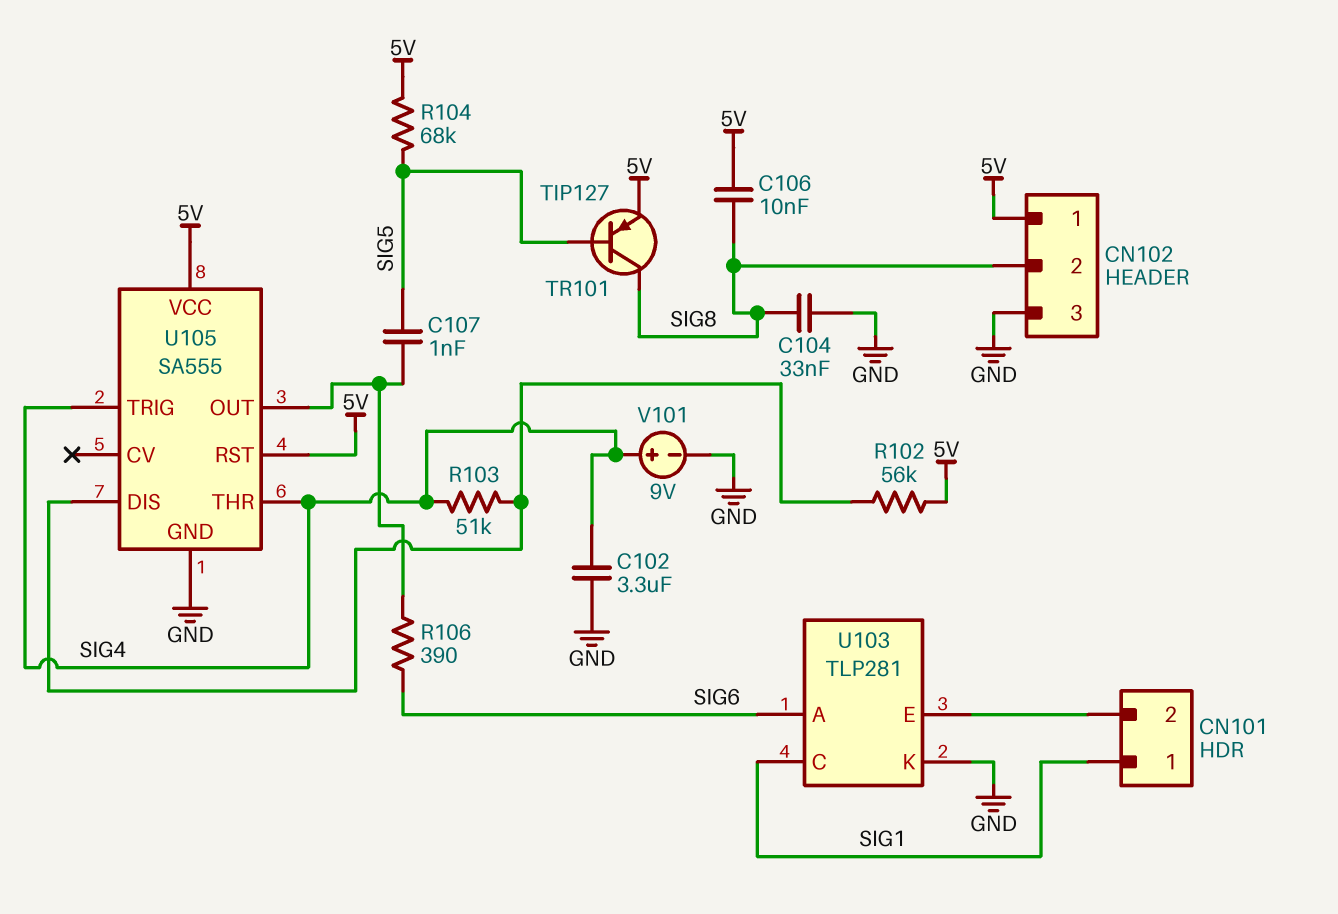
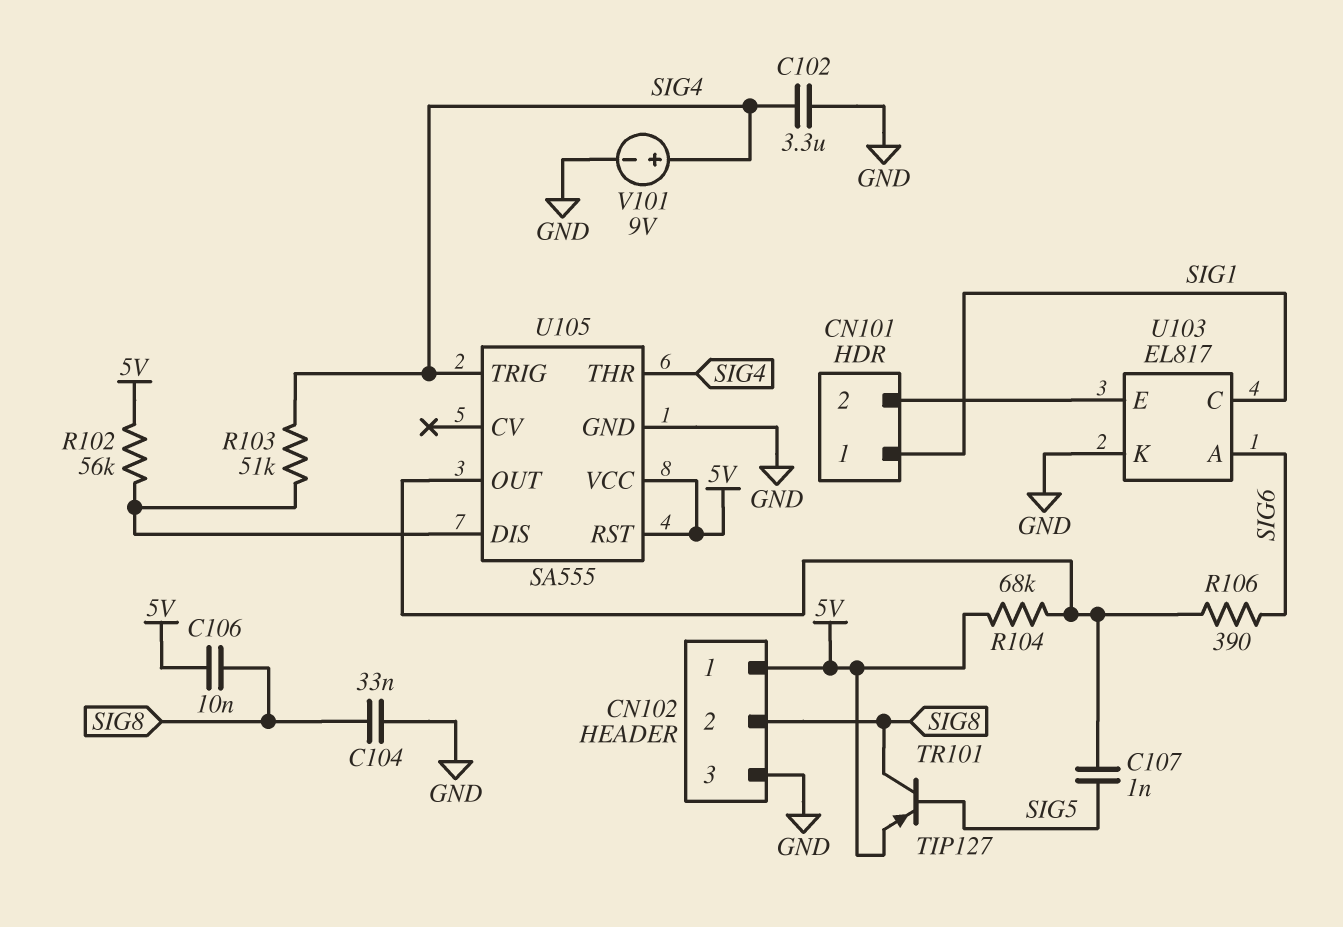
R104: 68k (5V, SIG5) -> 68k (5V, U105/OUT)
U103: TLP281 -> EL817

